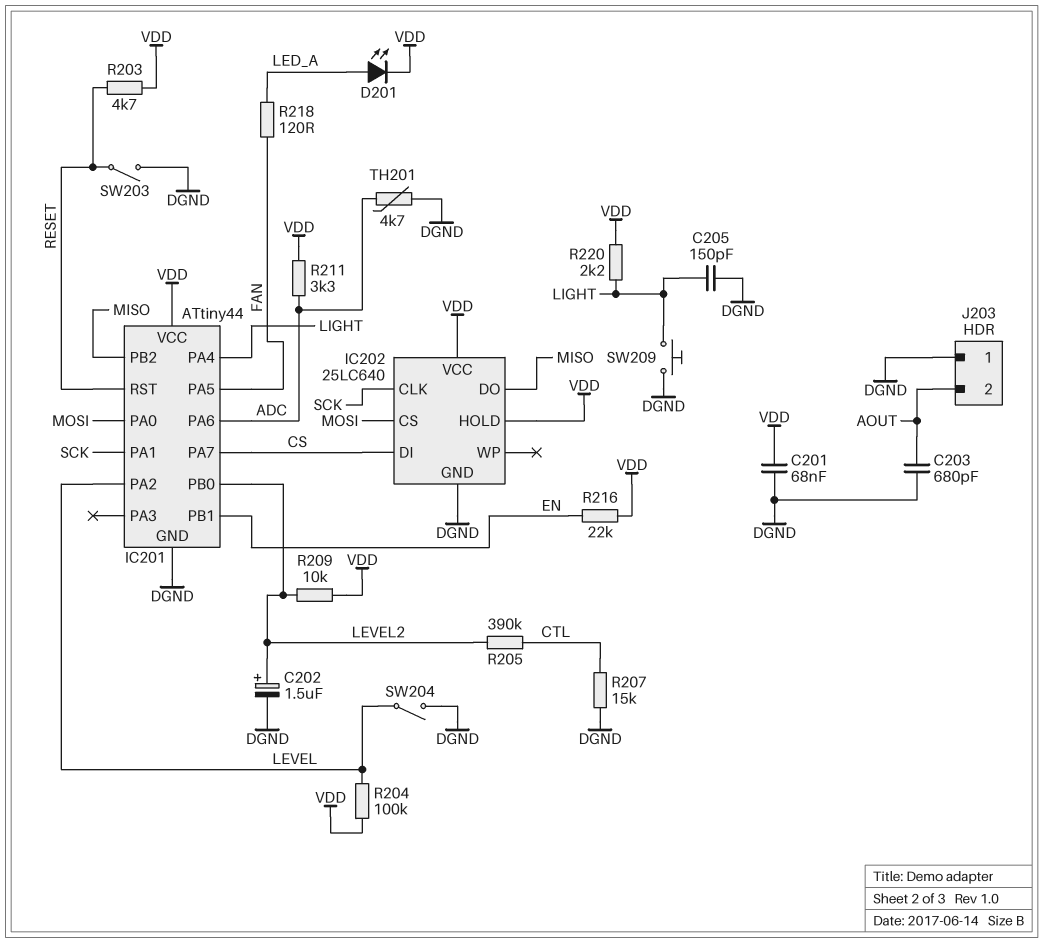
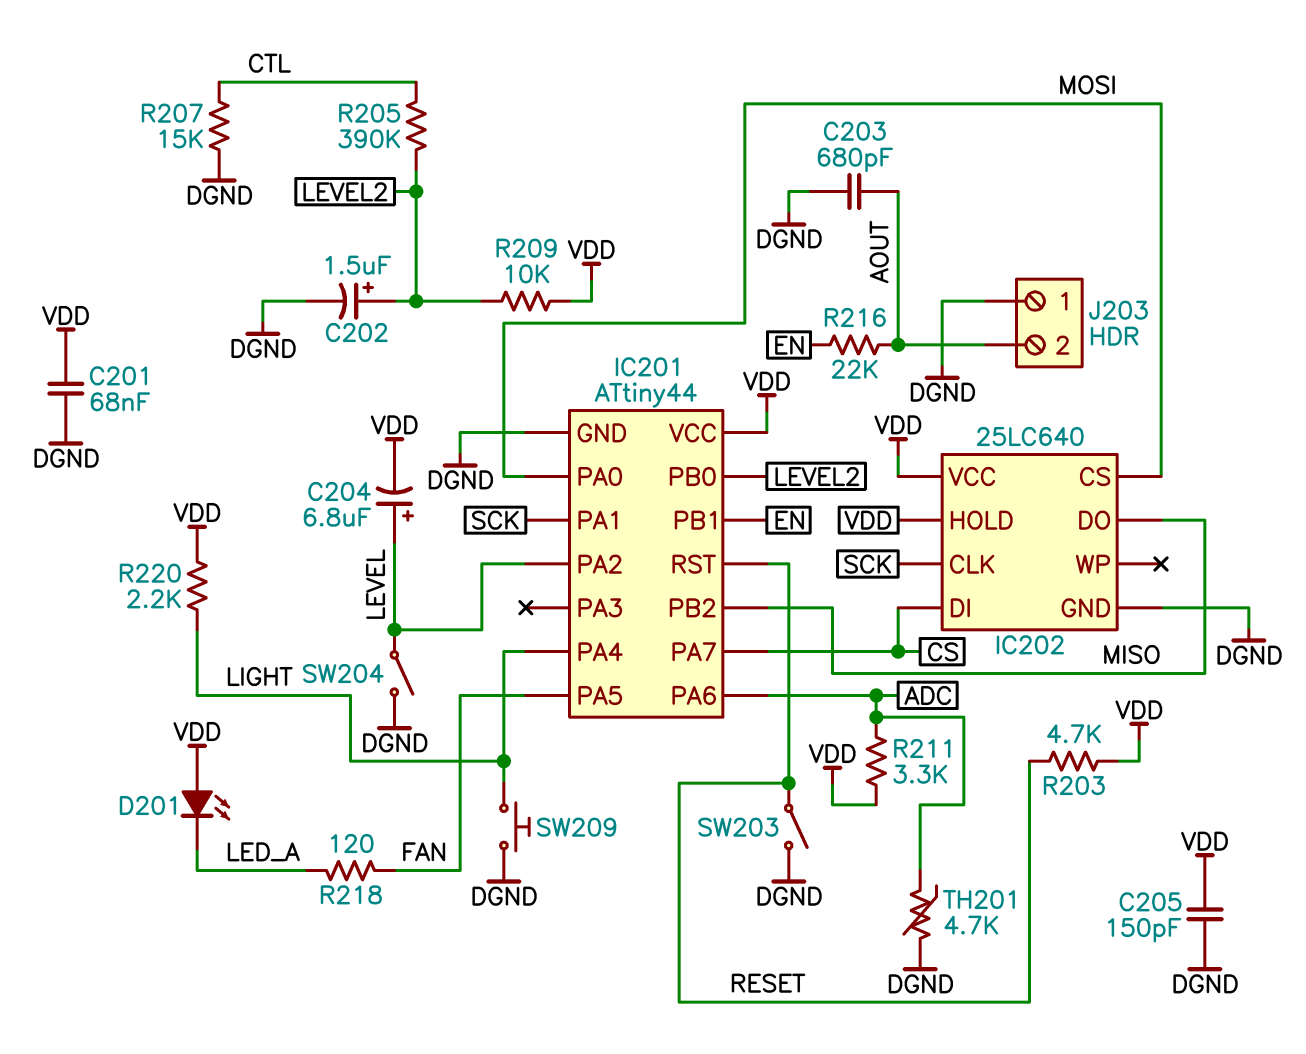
C204: none -> 6.8uF (plus LEVEL, minus VDD)
C205: 150pF (DGND, LIGHT) -> 150pF (DGND, VDD)
D201: LED (A LED_A, K VDD) -> LED (A VDD, K LED_A)
R204: 100k (LEVEL, VDD) -> none
R216: 22k (EN, VDD) -> 22k (AOUT, EN)

